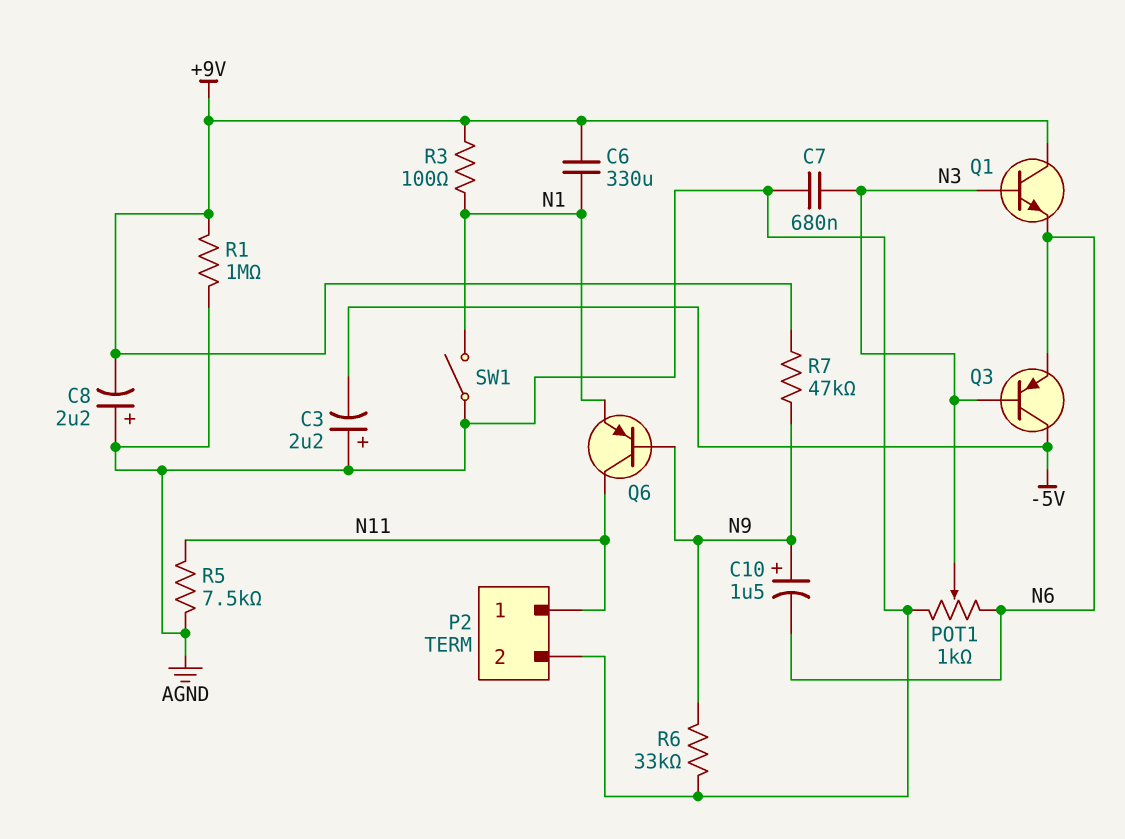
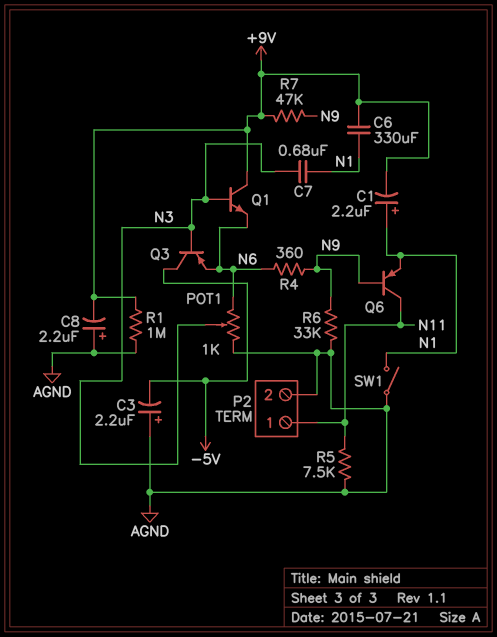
C1: none -> 2.2uF (plus N1, minus +9V)
C7: 680nF (AGND, N3) -> 680nF (N1, N3)
C10: 1.5uF (plus N9, minus N6) -> none
R3: 100 (+9V, N1) -> none
R4: none -> 360 (N6, N9)

